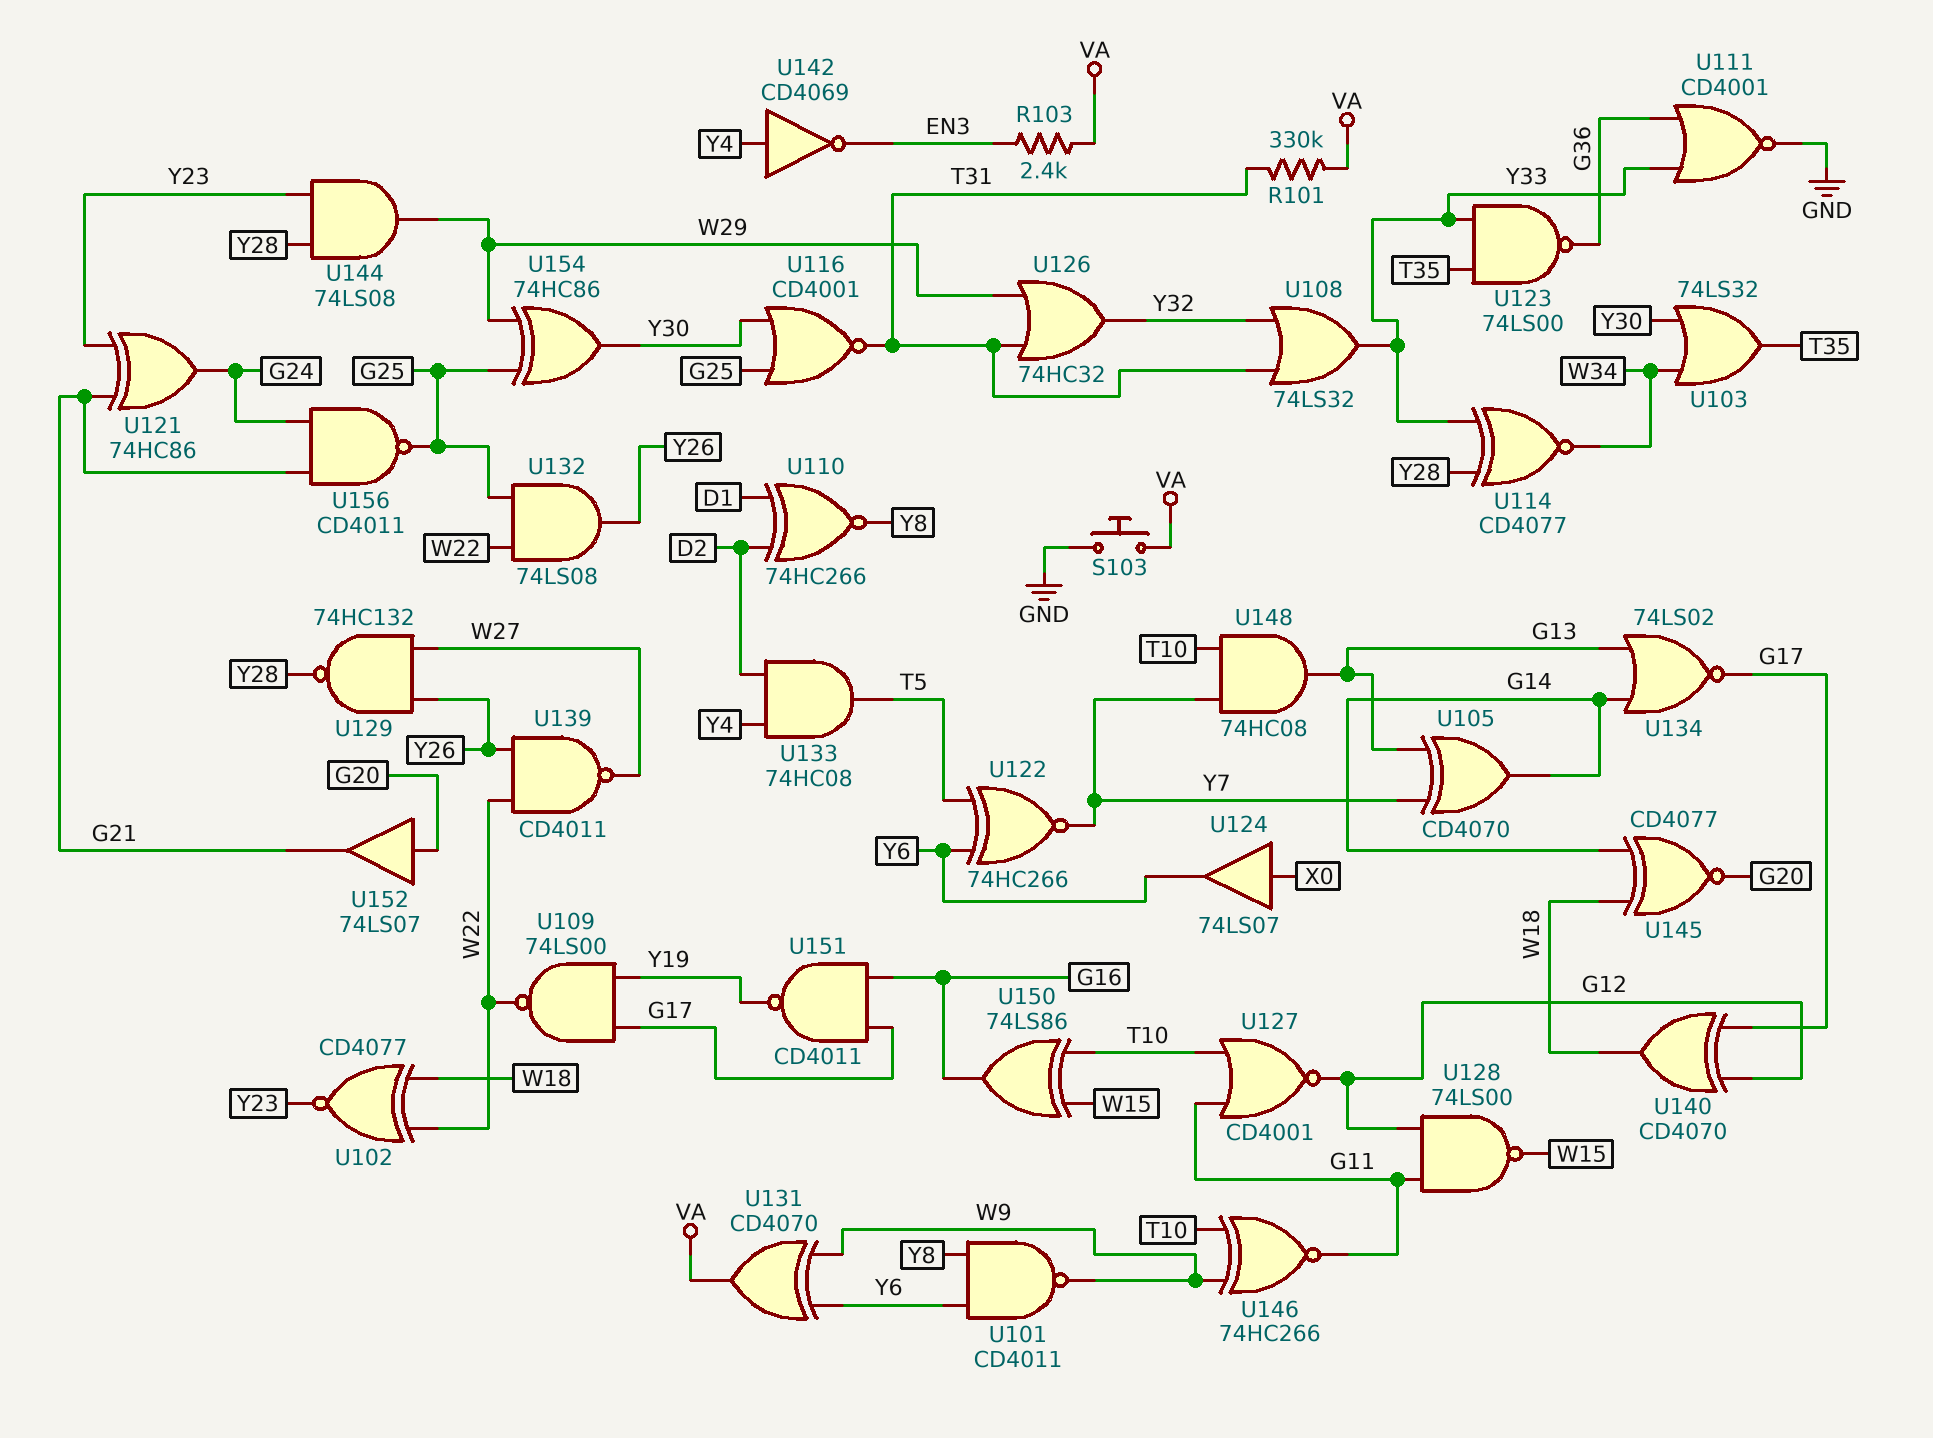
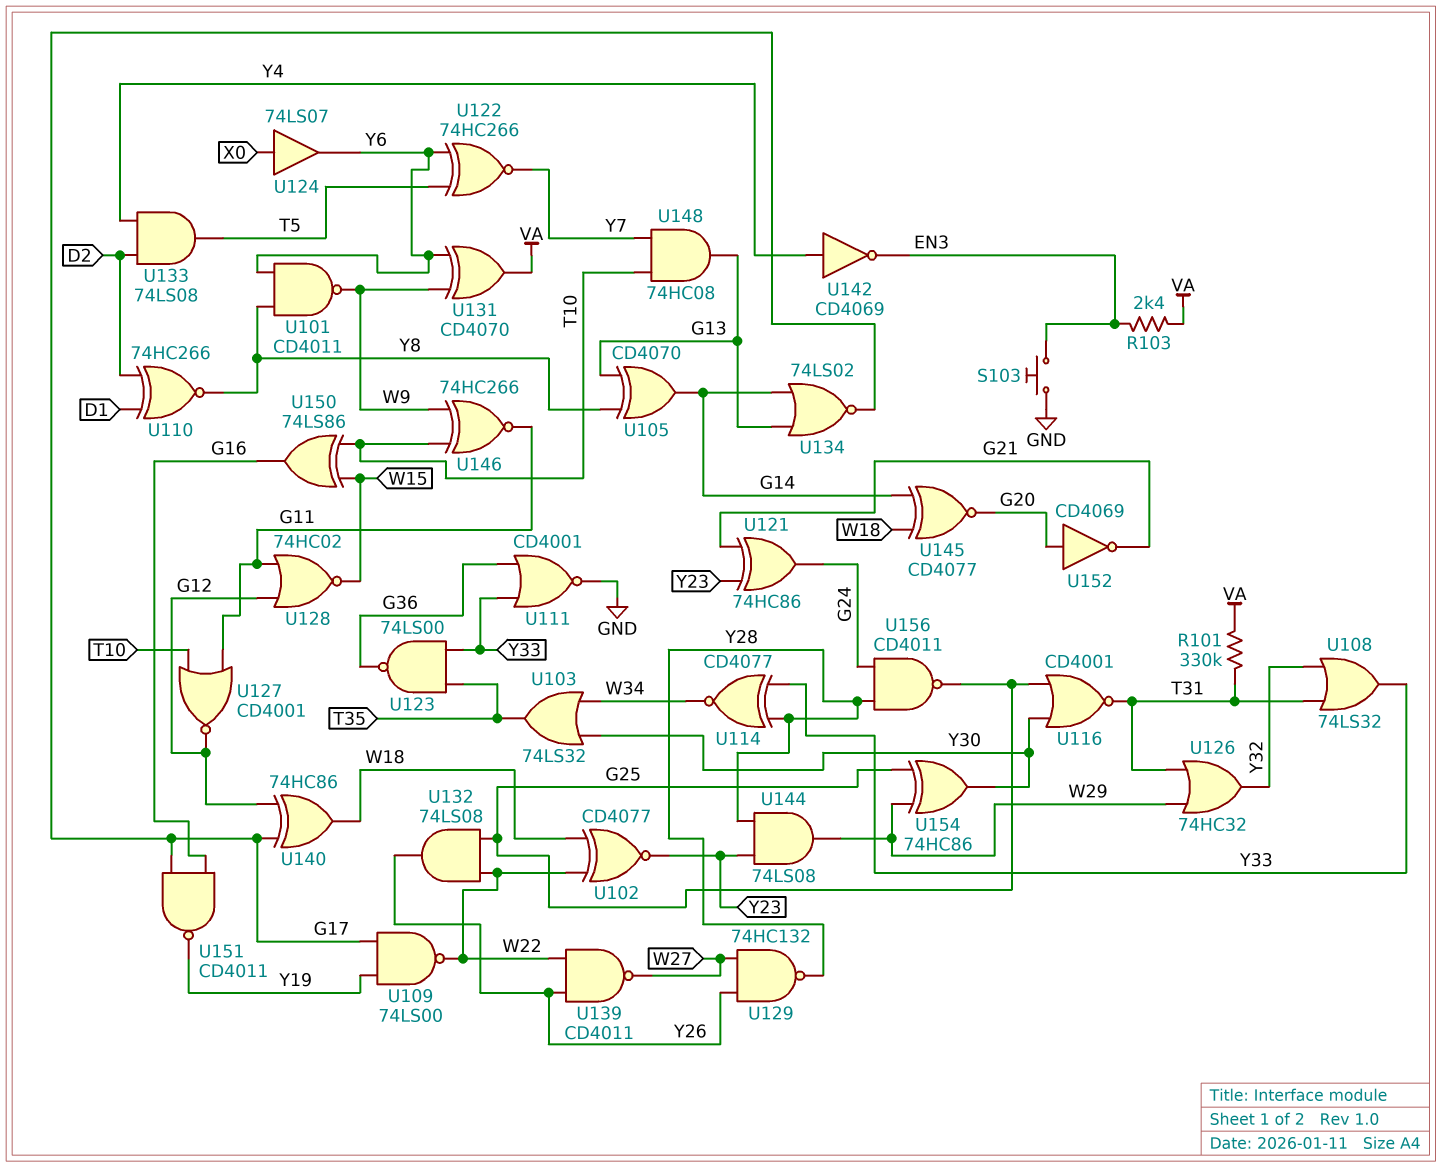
S103: button (GND, VA) -> button (EN3, GND)
U105: XOR CD4070 (in G13, in Y7, out G14) -> XOR CD4070 (in G13, in Y8, out G14)
U128: NAND 74LS00 (in G11, in G12, out W15) -> NOR 74HC02 (in G11, in G12, out W15)
U133: AND 74HC08 (in D2, in Y4, out T5) -> AND 74LS08 (in D2, in Y4, out T5)
U140: XOR CD4070 (in G12, in G17, out W18) -> XOR 74HC86 (in G12, in G17, out W18)
U152: buffer 74LS07 (in G20, out G21) -> NOT CD4069 (in G20, out G21)
U156: NAND CD4011 (in G21, in G24, out G25) -> NAND CD4011 (in G24, in Y28, out G25)

